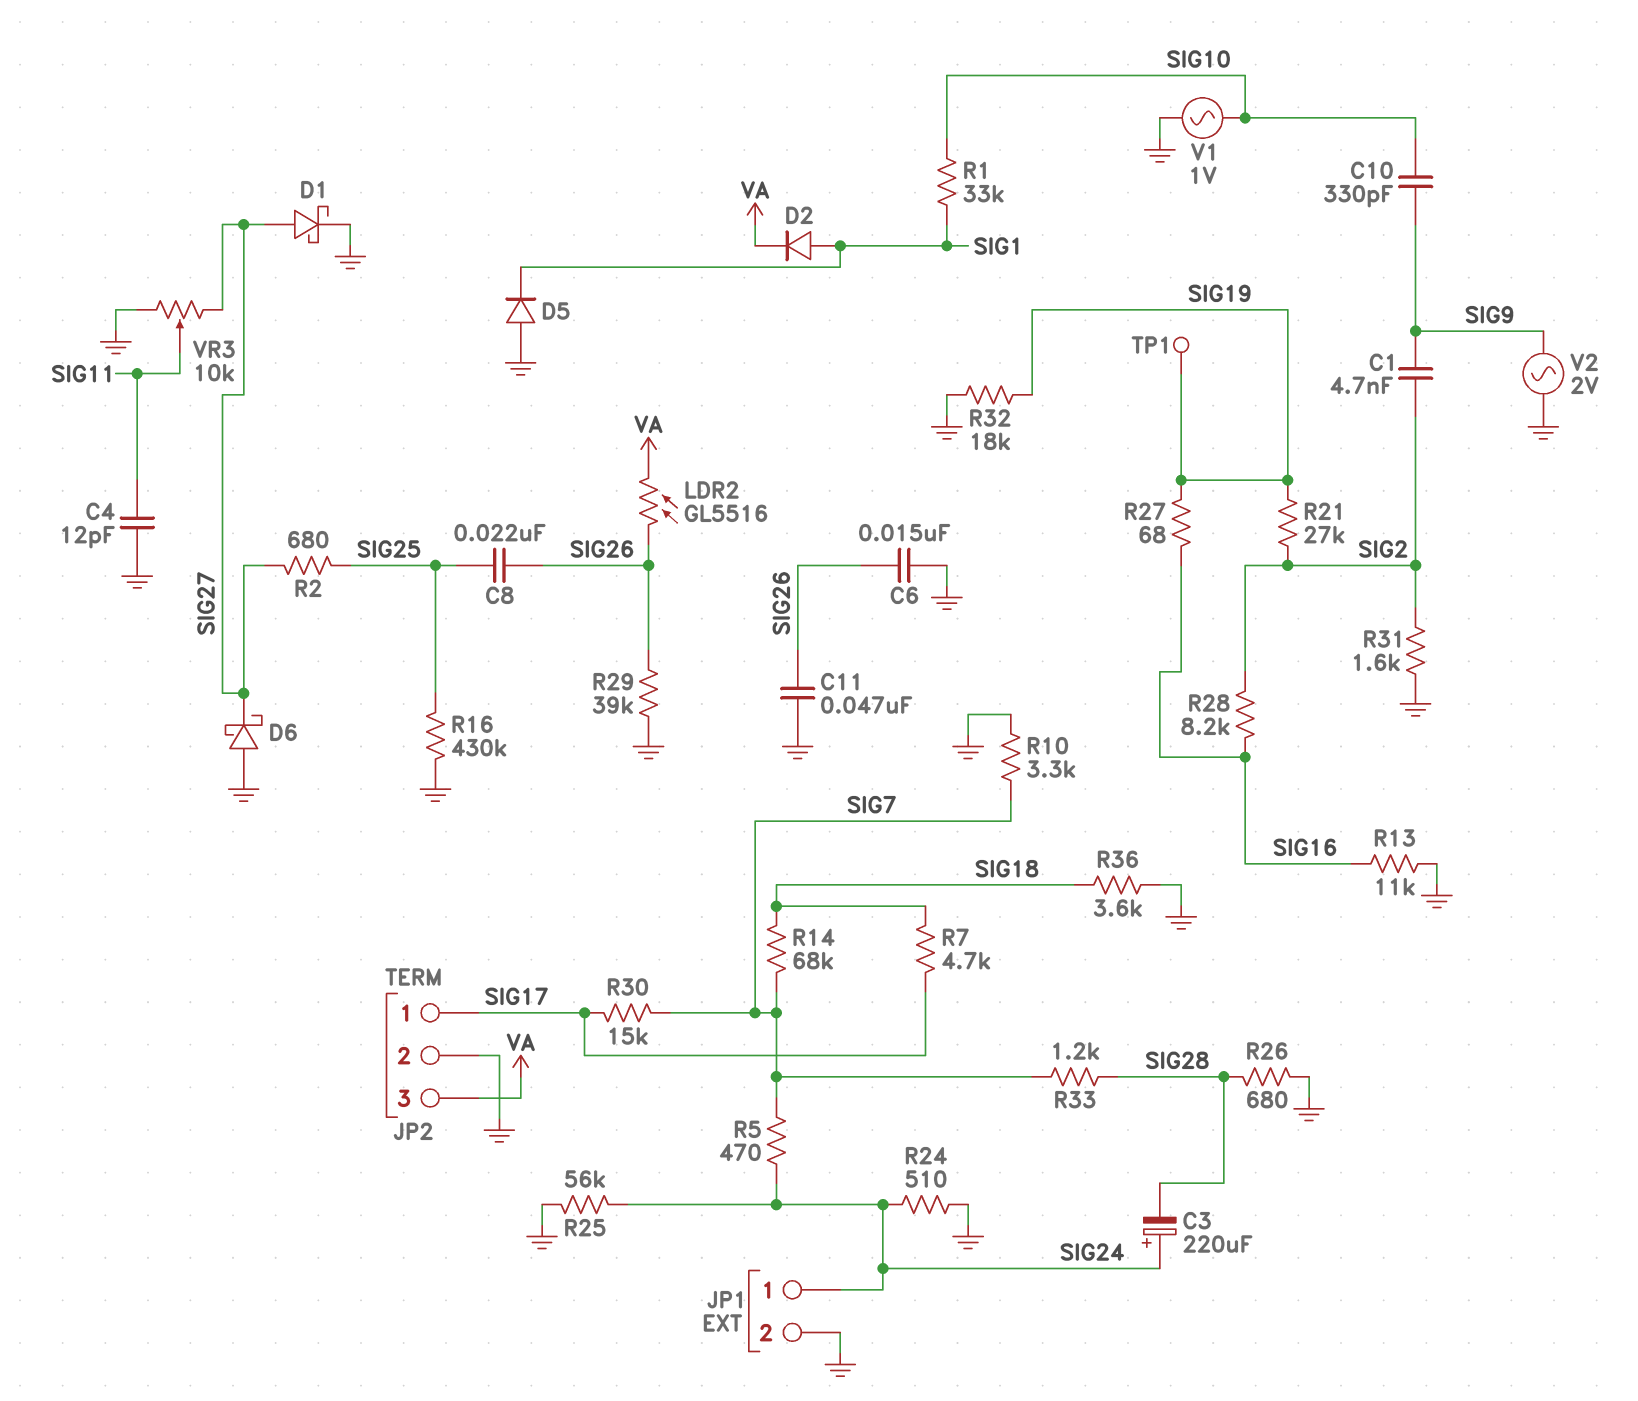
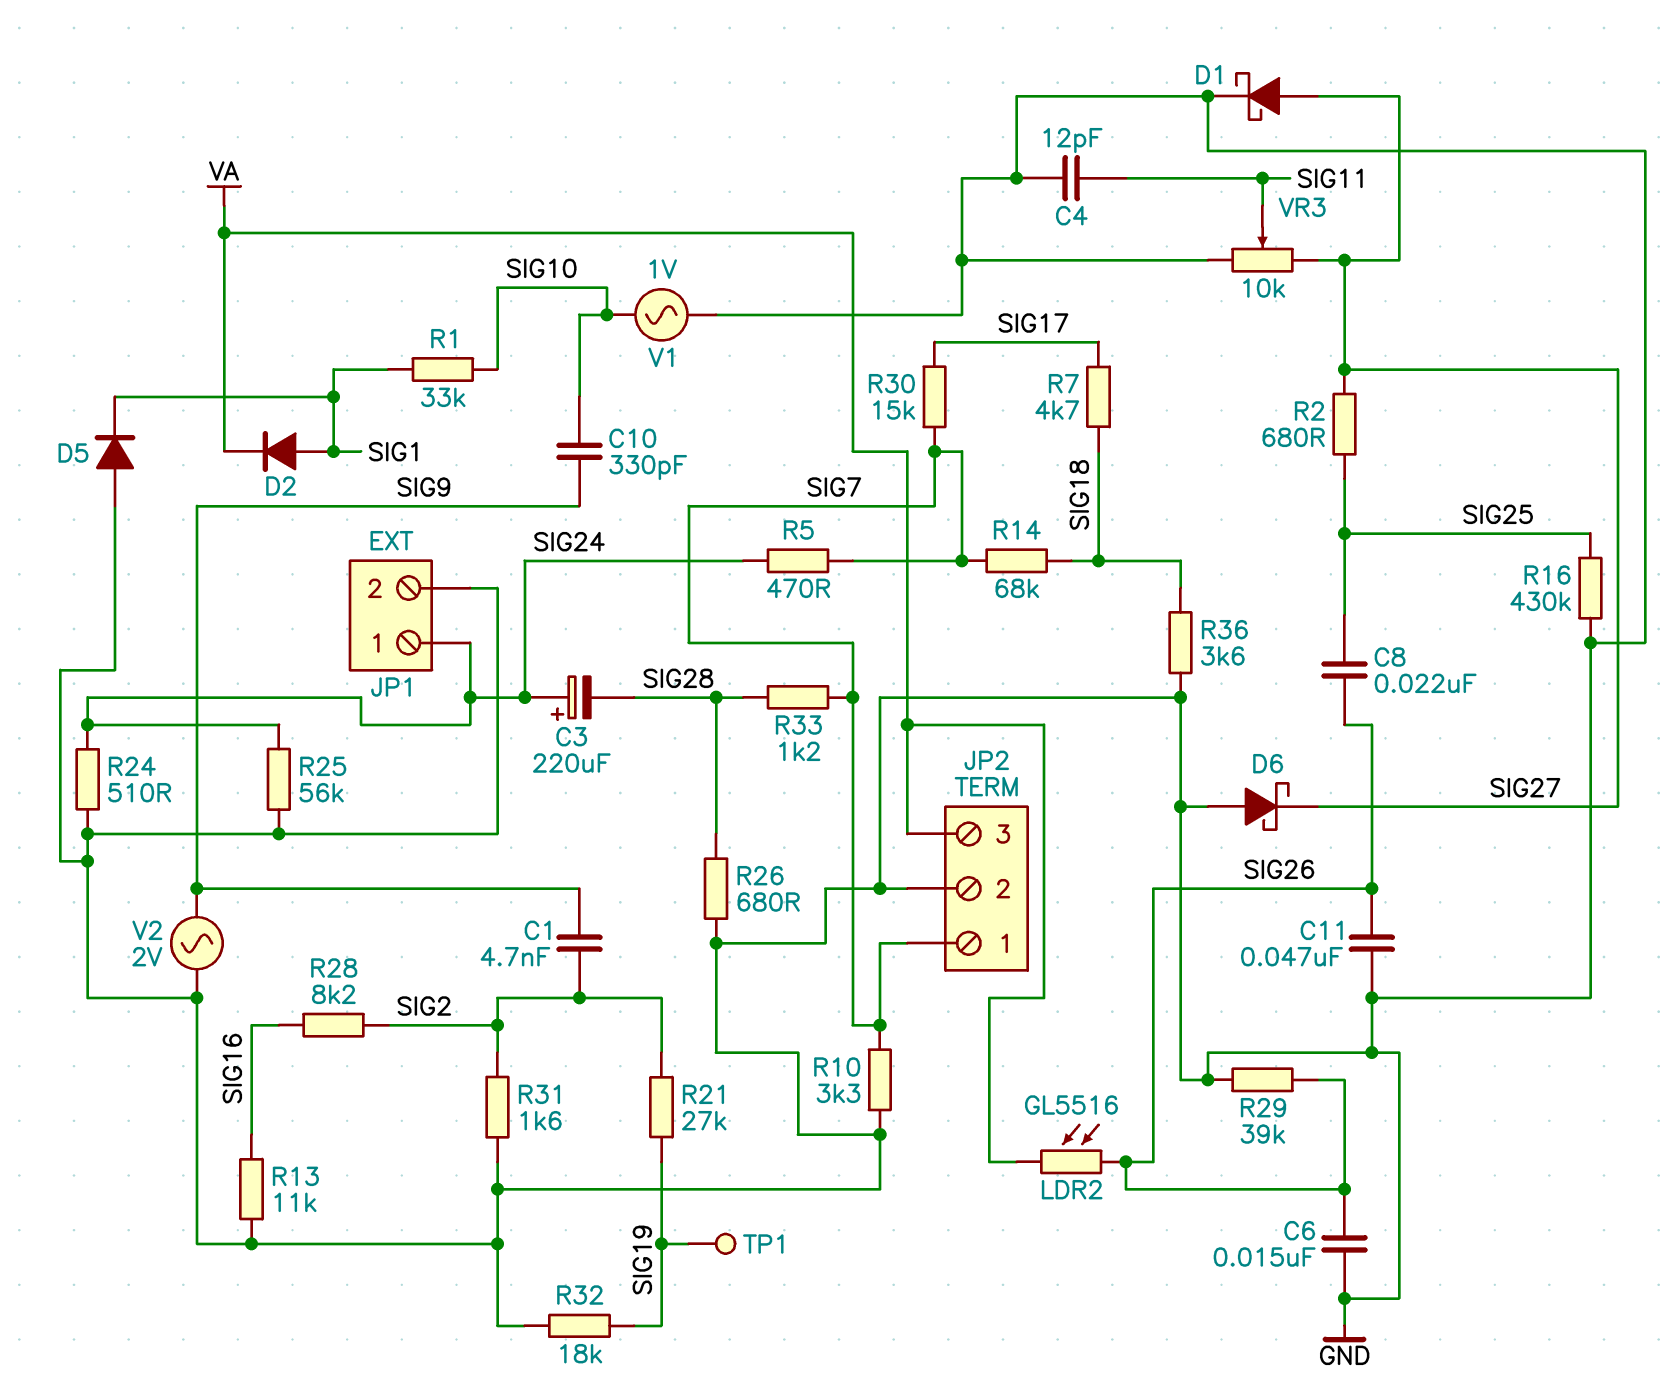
JP2 pin 1: SIG17 -> SIG7
R27: 68 (SIG16, SIG19) -> none

